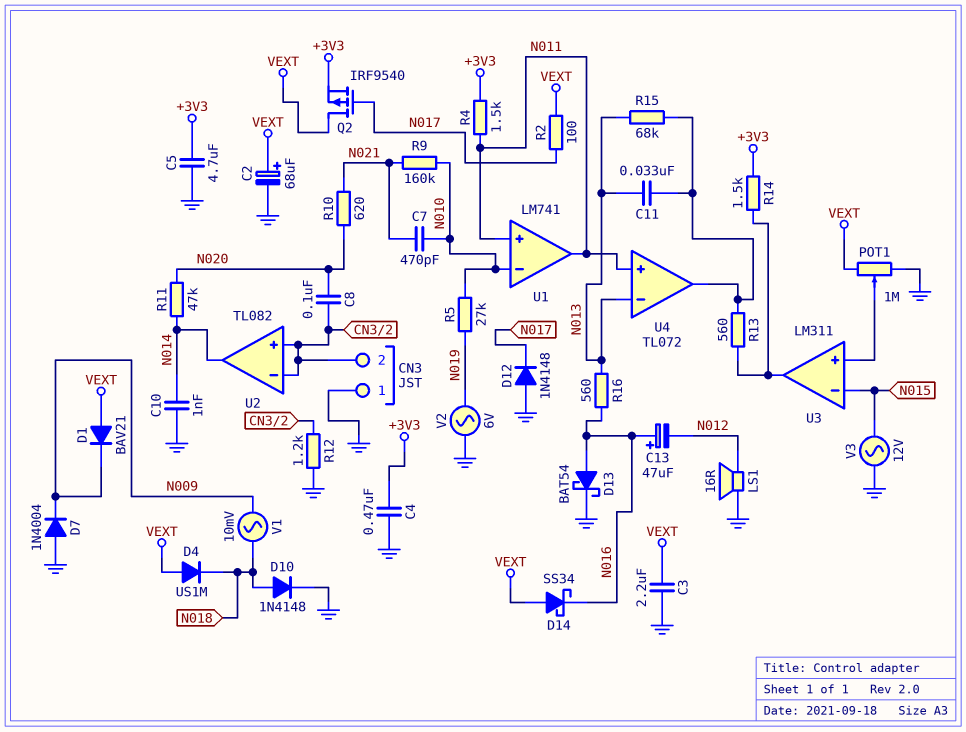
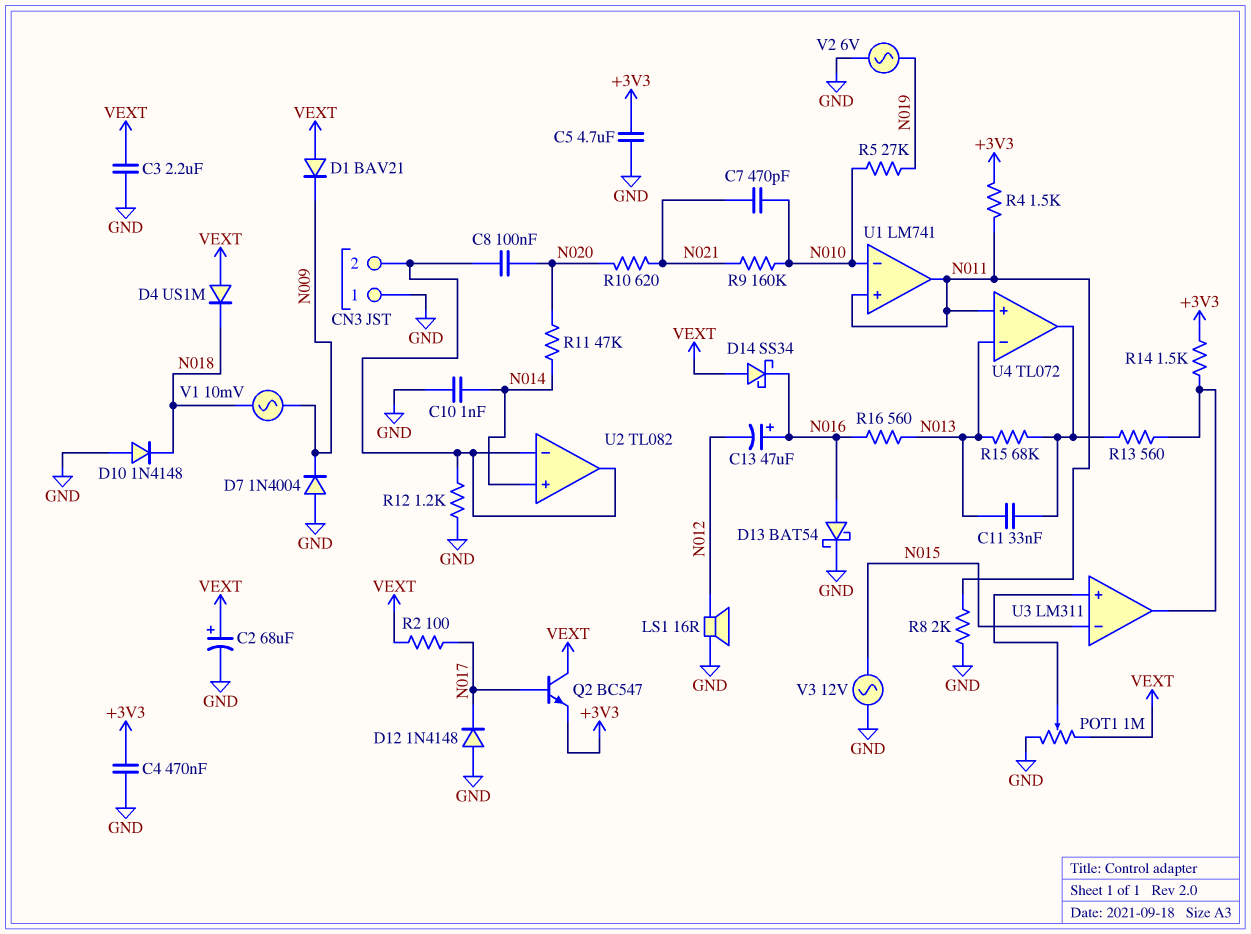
D10: diode 1N4148 (A N018, K GND) -> diode 1N4148 (A GND, K N018)
Q2: PMOS IRF9540 (G N017, D VEXT, S +3V3) -> NPN BC547 (B N017, C VEXT, E +3V3)
R8: none -> 2k (GND, N011)
U2 pin in+: CN3/2 -> N014
U2 pin out: N014 -> CN3/2

